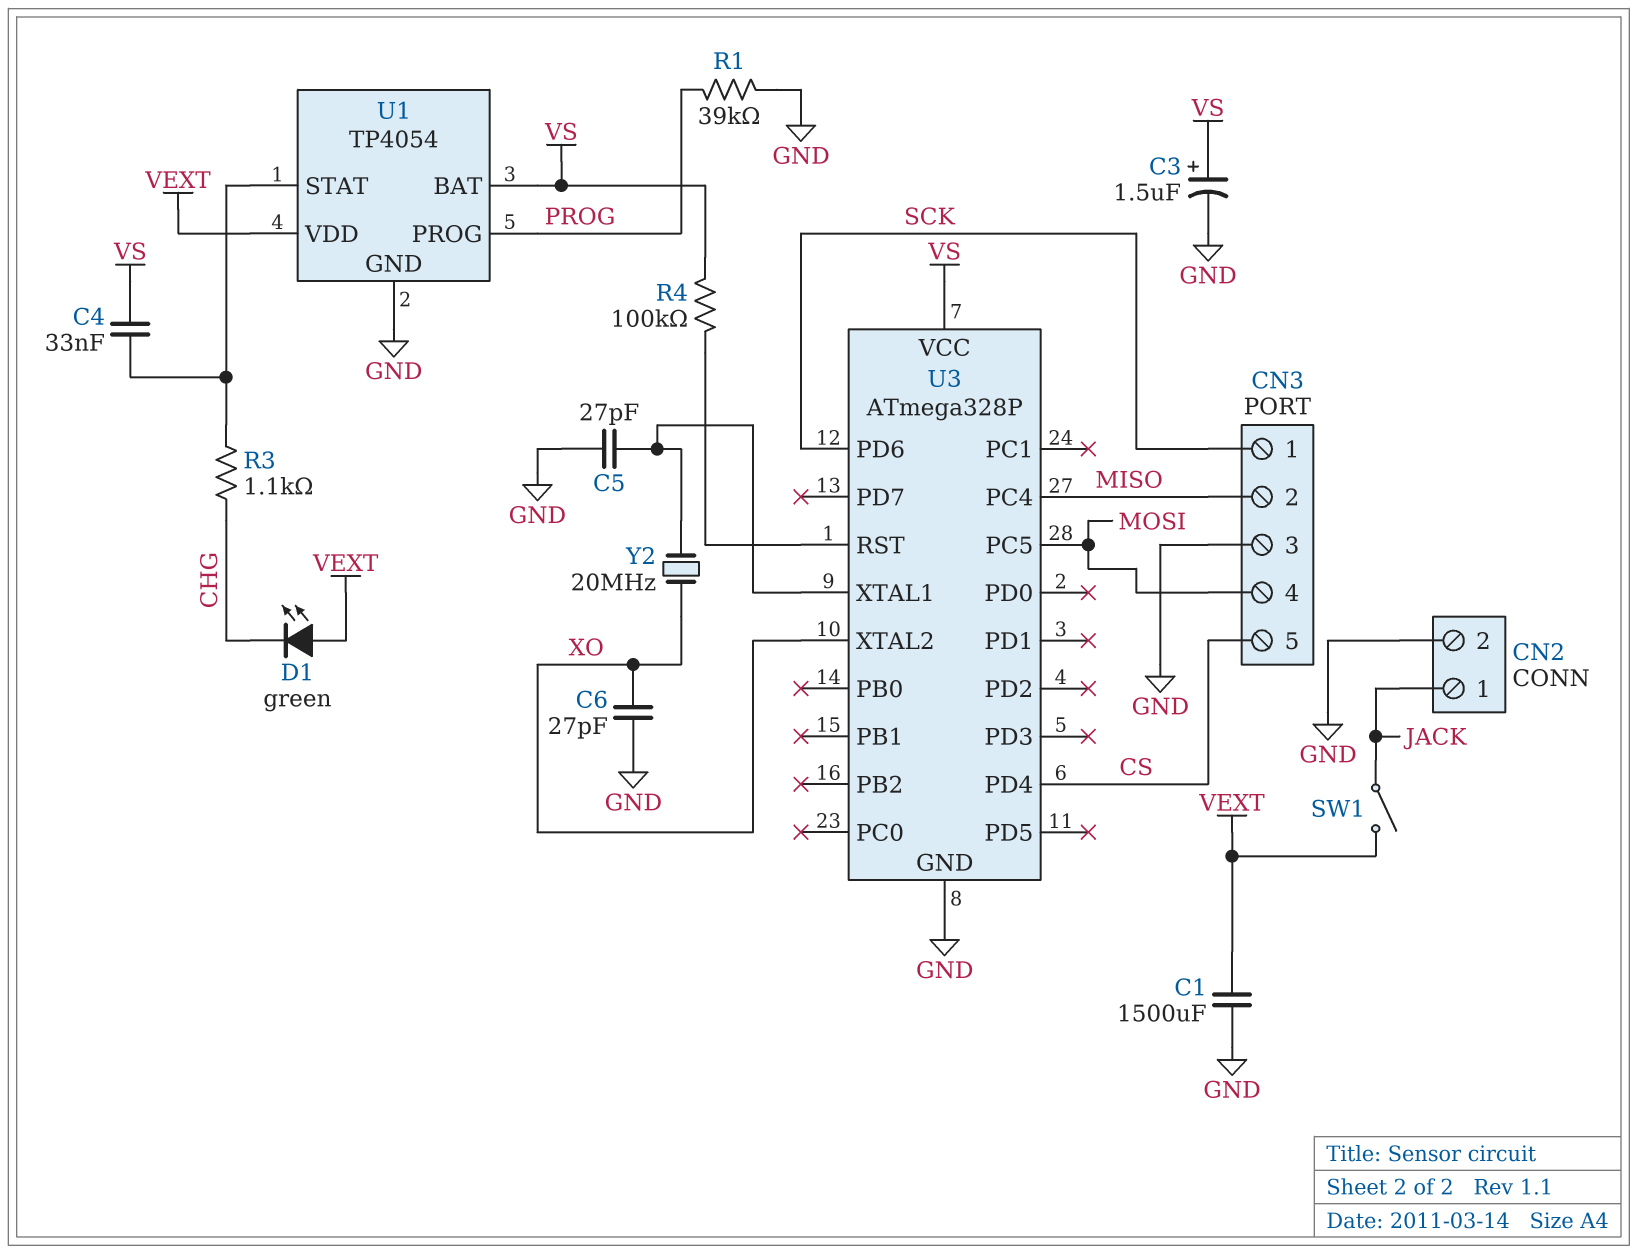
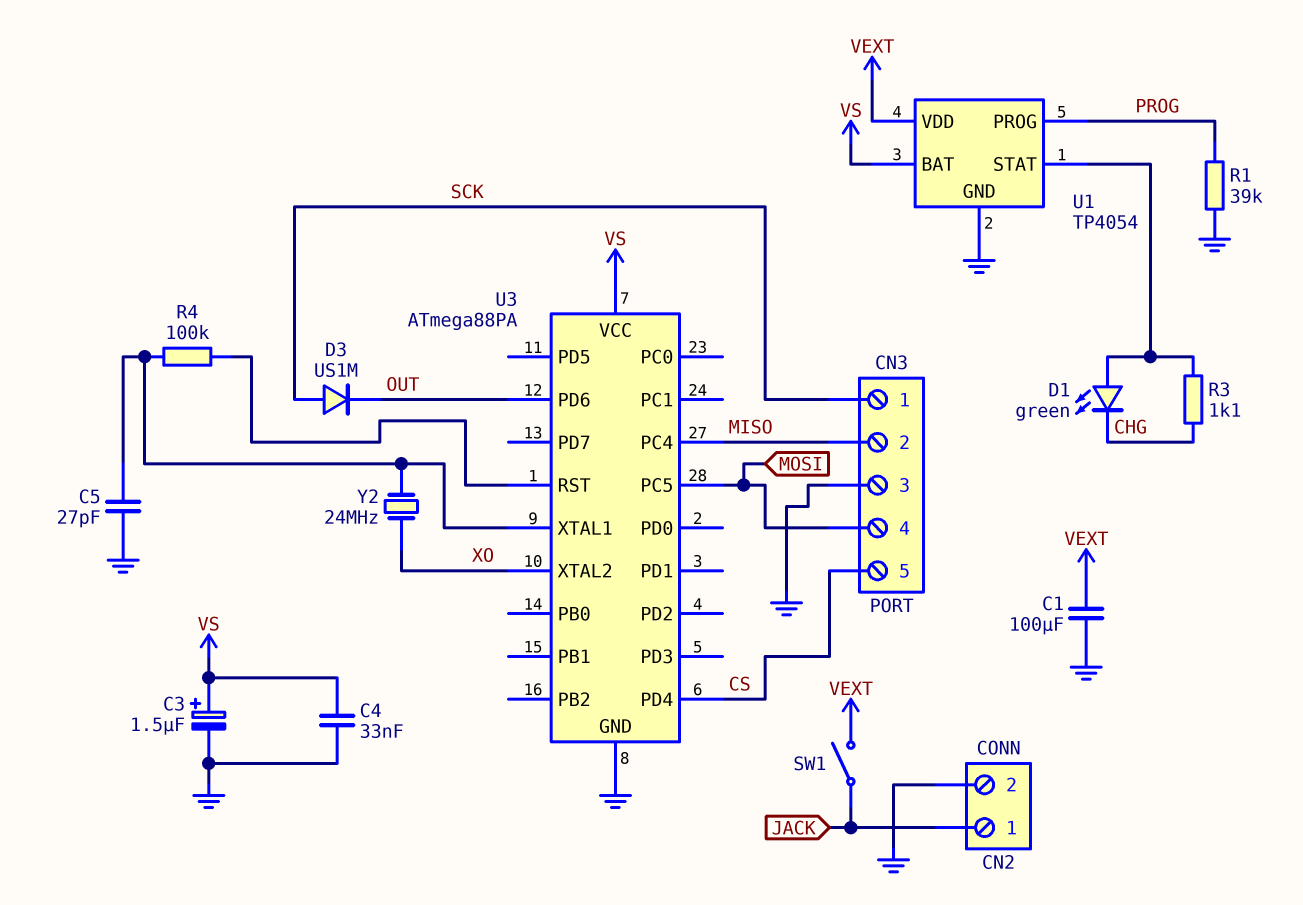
C1: 1500uF (GND, VEXT) -> 100uF (GND, VEXT)
C4: 33nF (U1/STAT, VS) -> 33nF (GND, VS)
C6: 27pF (GND, XO) -> none
D1: LED green (A VEXT, K CHG) -> LED green (A U1/STAT, K CHG)
D3: none -> diode US1M (A SCK, K OUT)
R4: 100k (U3/RST, VS) -> 100k (U3/RST, U3/XTAL1)
U3: ATmega328P -> ATmega88PA
U3 pin PD6: SCK -> OUT
Y2: 20MHz (U3/XTAL1, XO) -> 24MHz (U3/XTAL1, XO)

